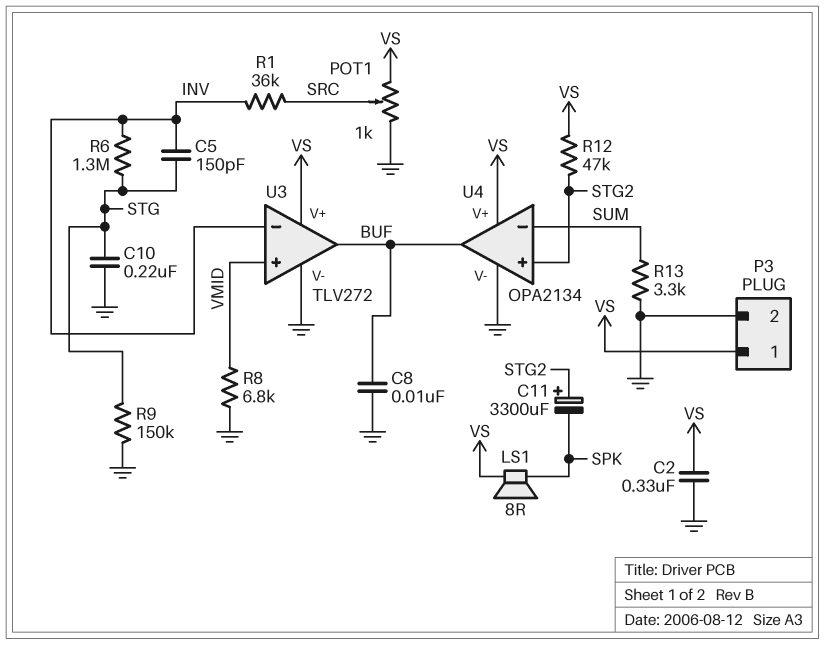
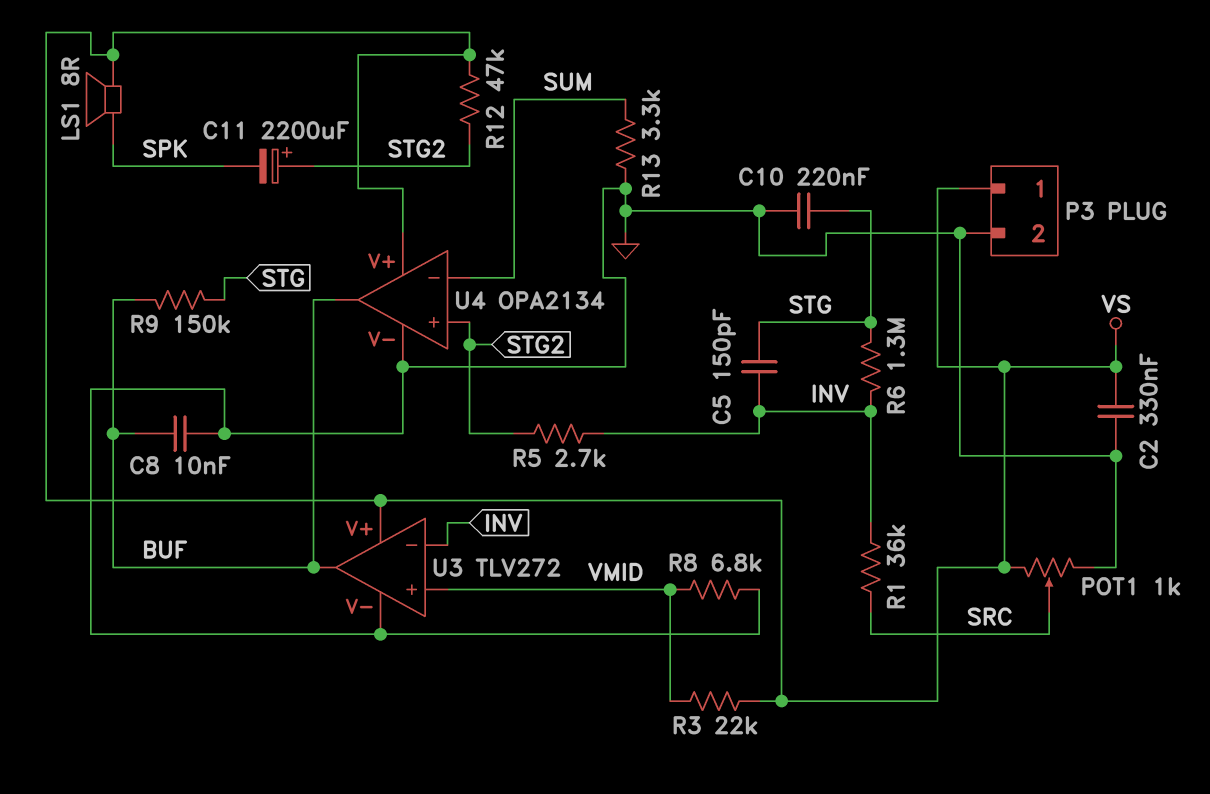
C11: 3300uF (plus STG2, minus SPK) -> 2200uF (plus STG2, minus SPK)
R3: none -> 22k (VMID, VS)
R5: none -> 2.7k (INV, STG2)
R9: 150k (GND, STG) -> 150k (BUF, STG)

